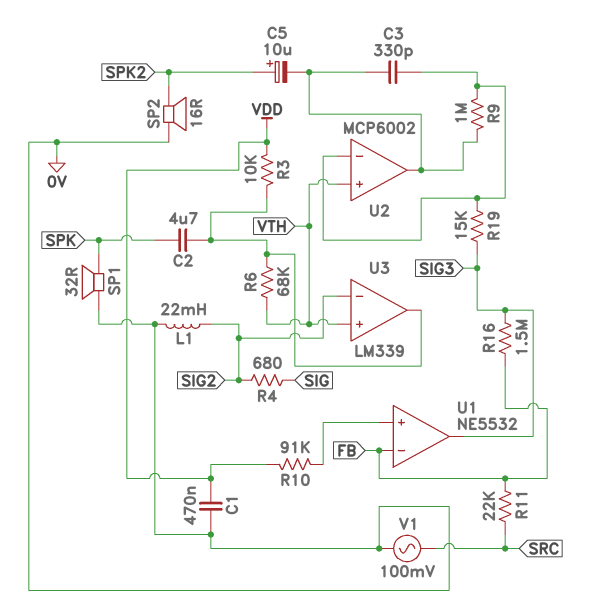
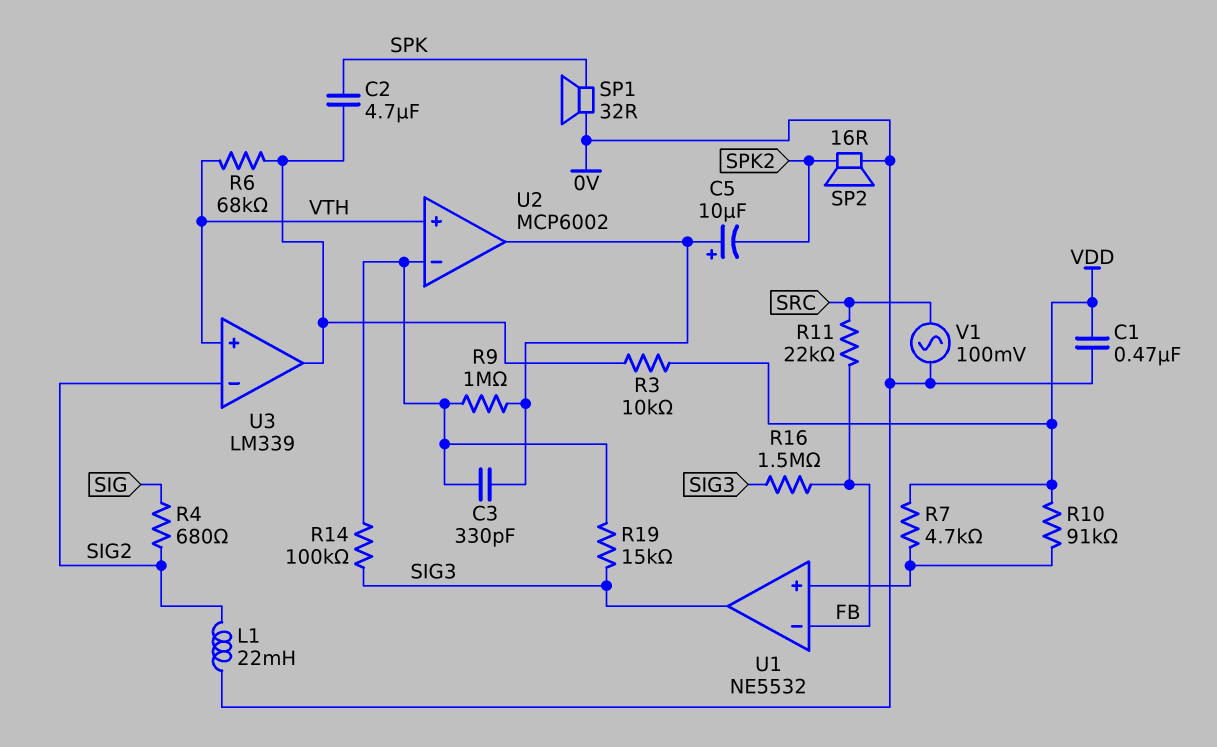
C5: 10uF (plus SPK2, minus U2/out) -> 10uF (plus U2/out, minus SPK2)
R7: none -> 4.7k (U1/in+, VDD)
R14: none -> 100k (SIG3, U2/in-)

